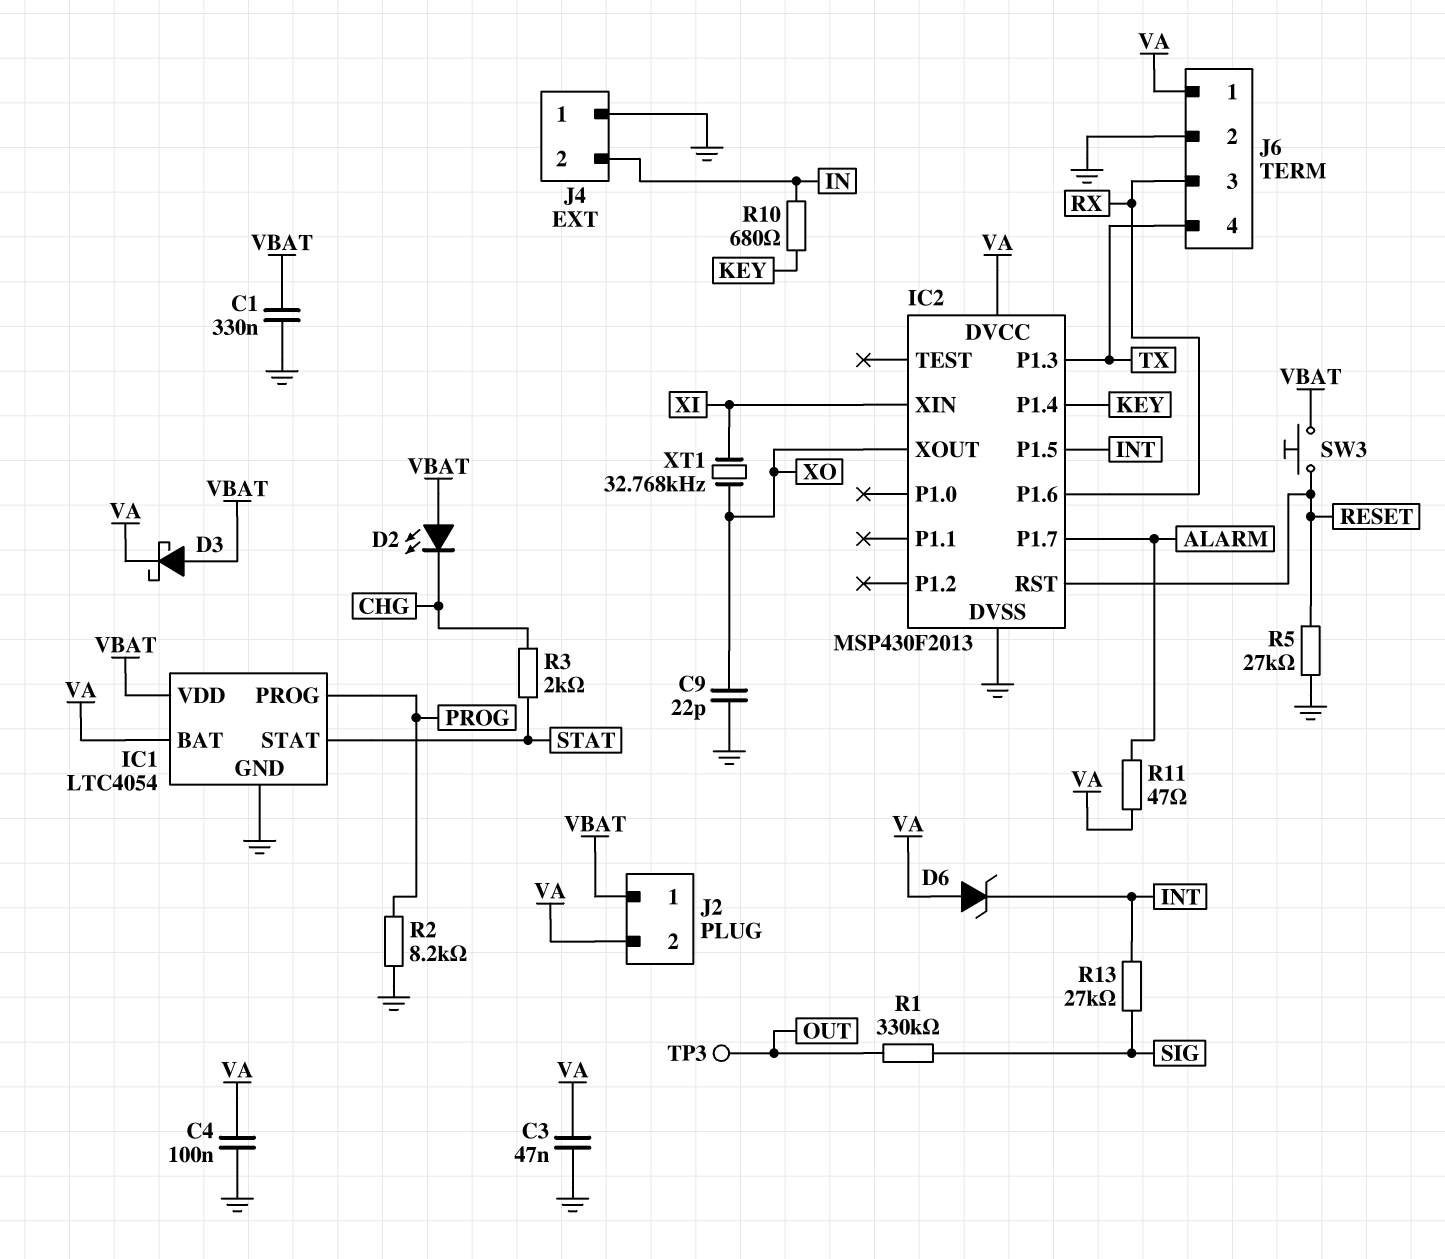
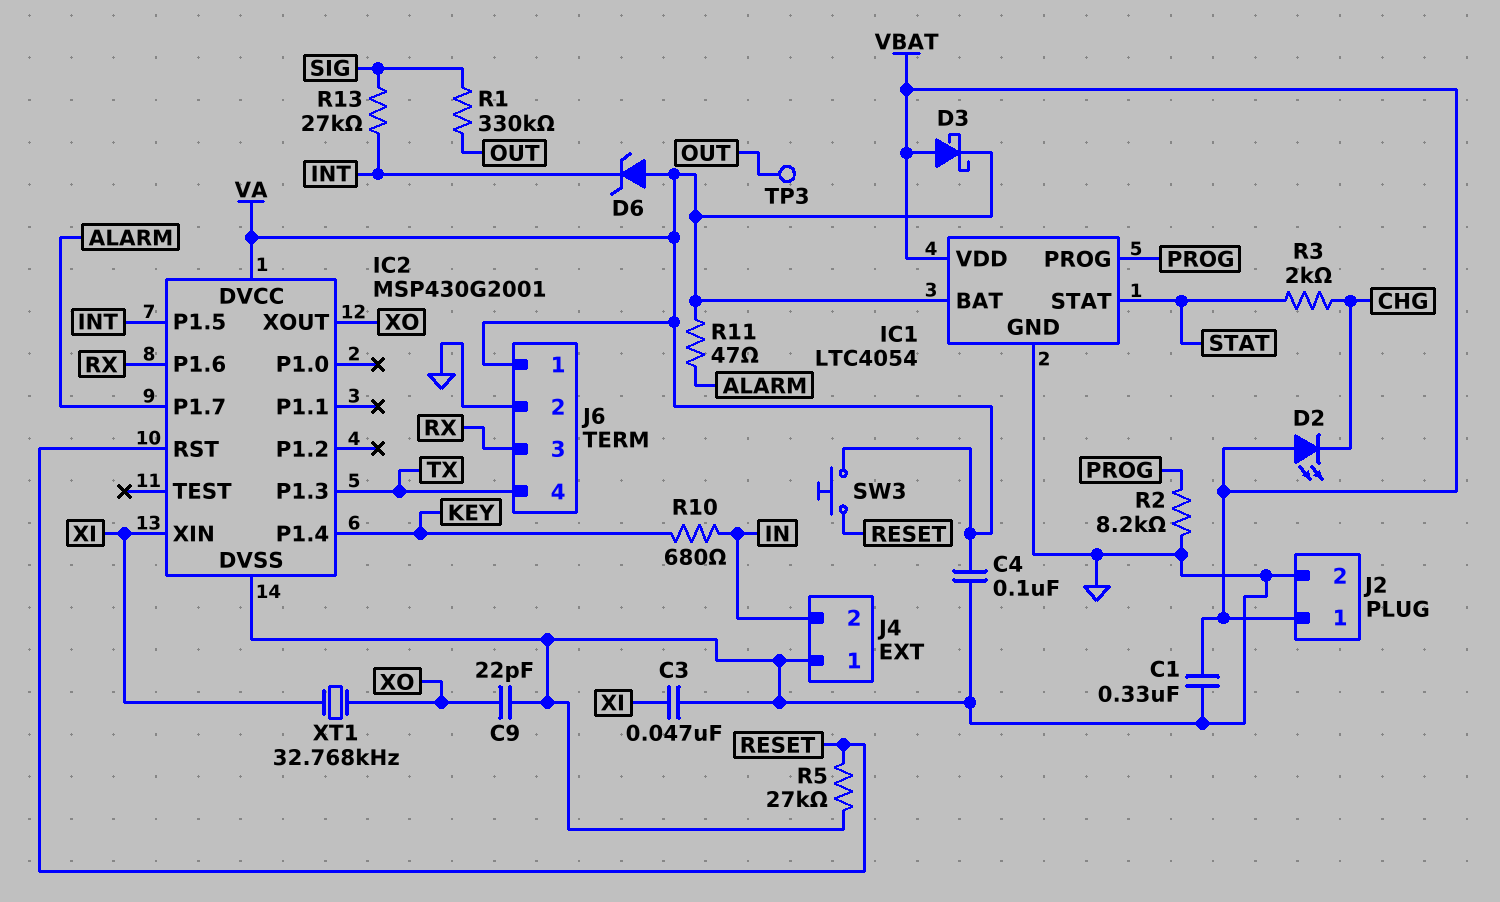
C3: 47nF (GND, VA) -> 47nF (GND, XI)
IC2: MSP430F2013 -> MSP430G2001
J2 pin 2: VA -> GND
SW3: button (RESET, VBAT) -> button (RESET, VA)

